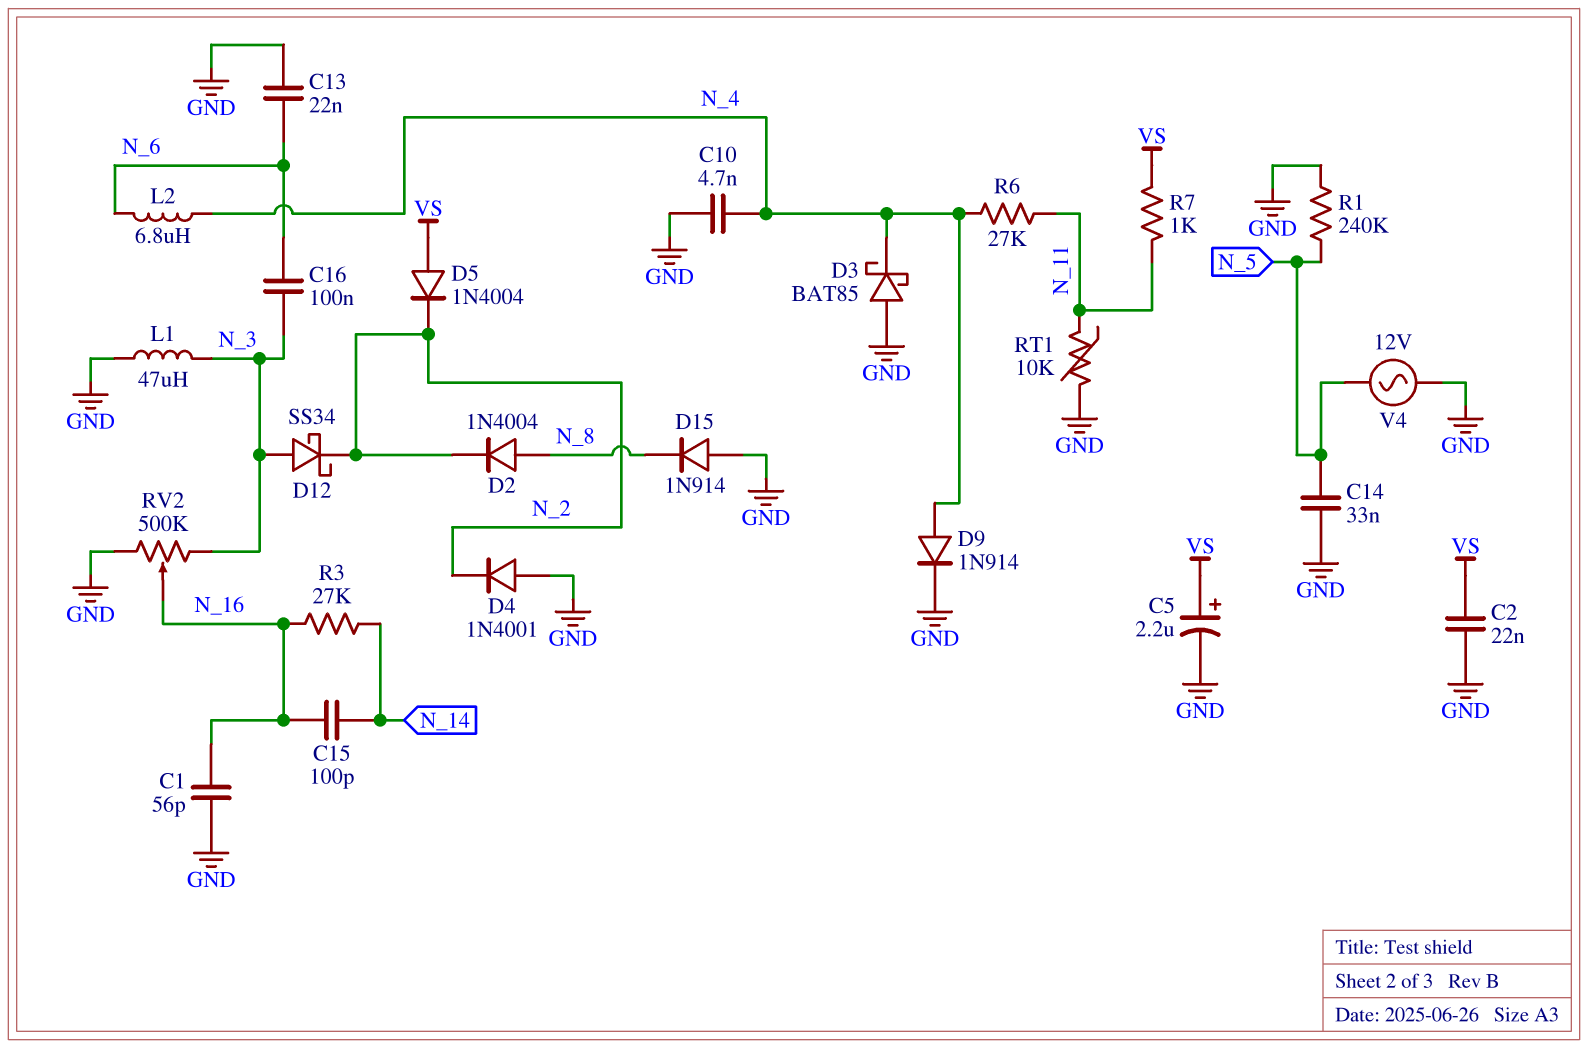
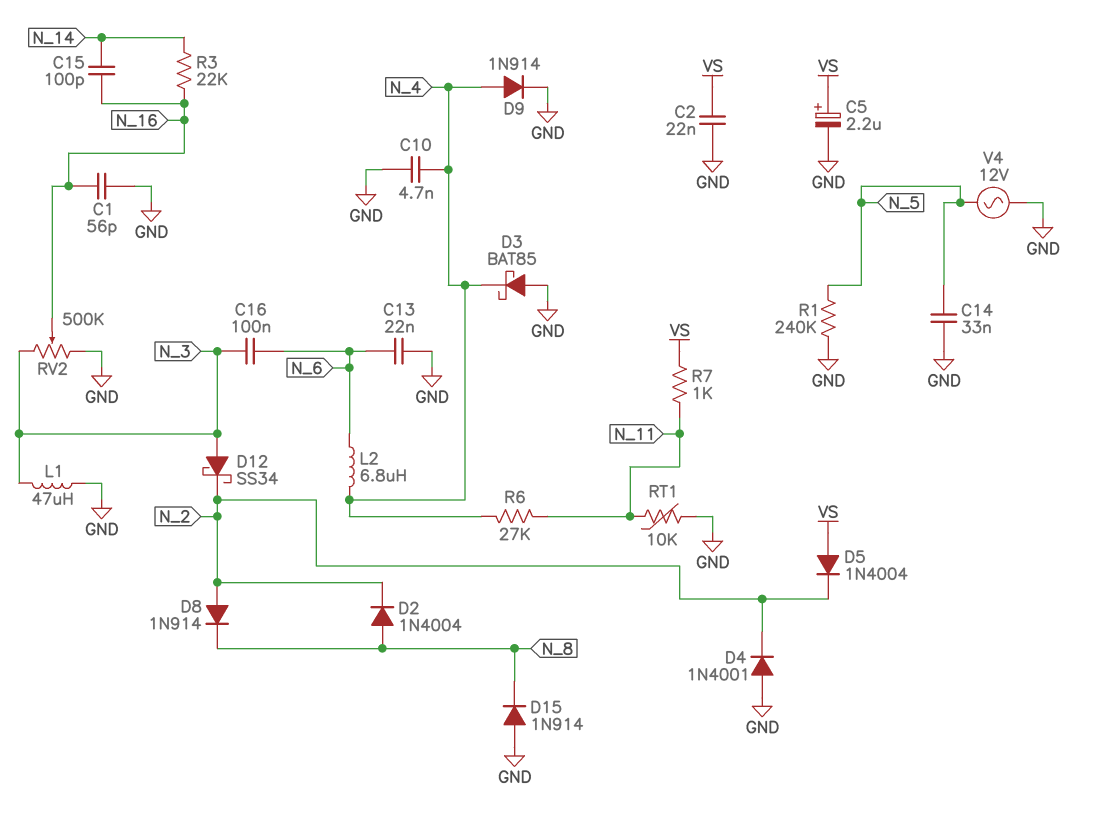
D8: none -> diode 1N914 (A N_2, K N_8)
R3: 27k (N_14, N_16) -> 22k (N_14, N_16)

